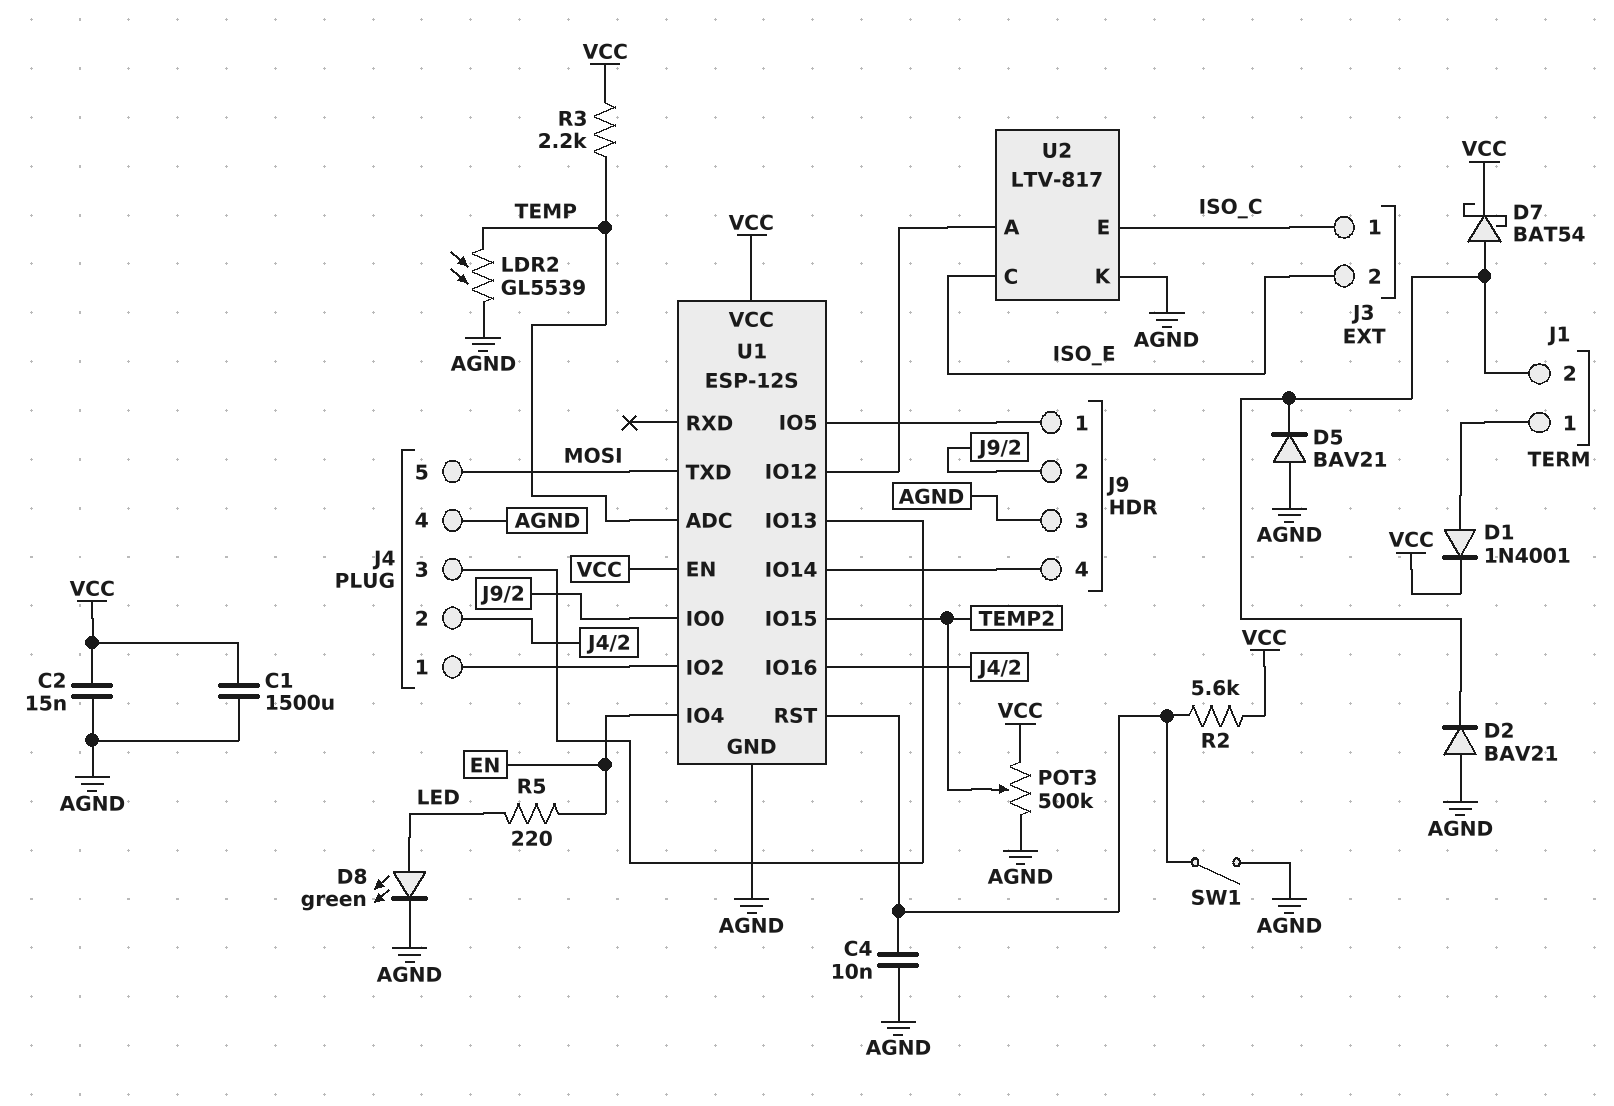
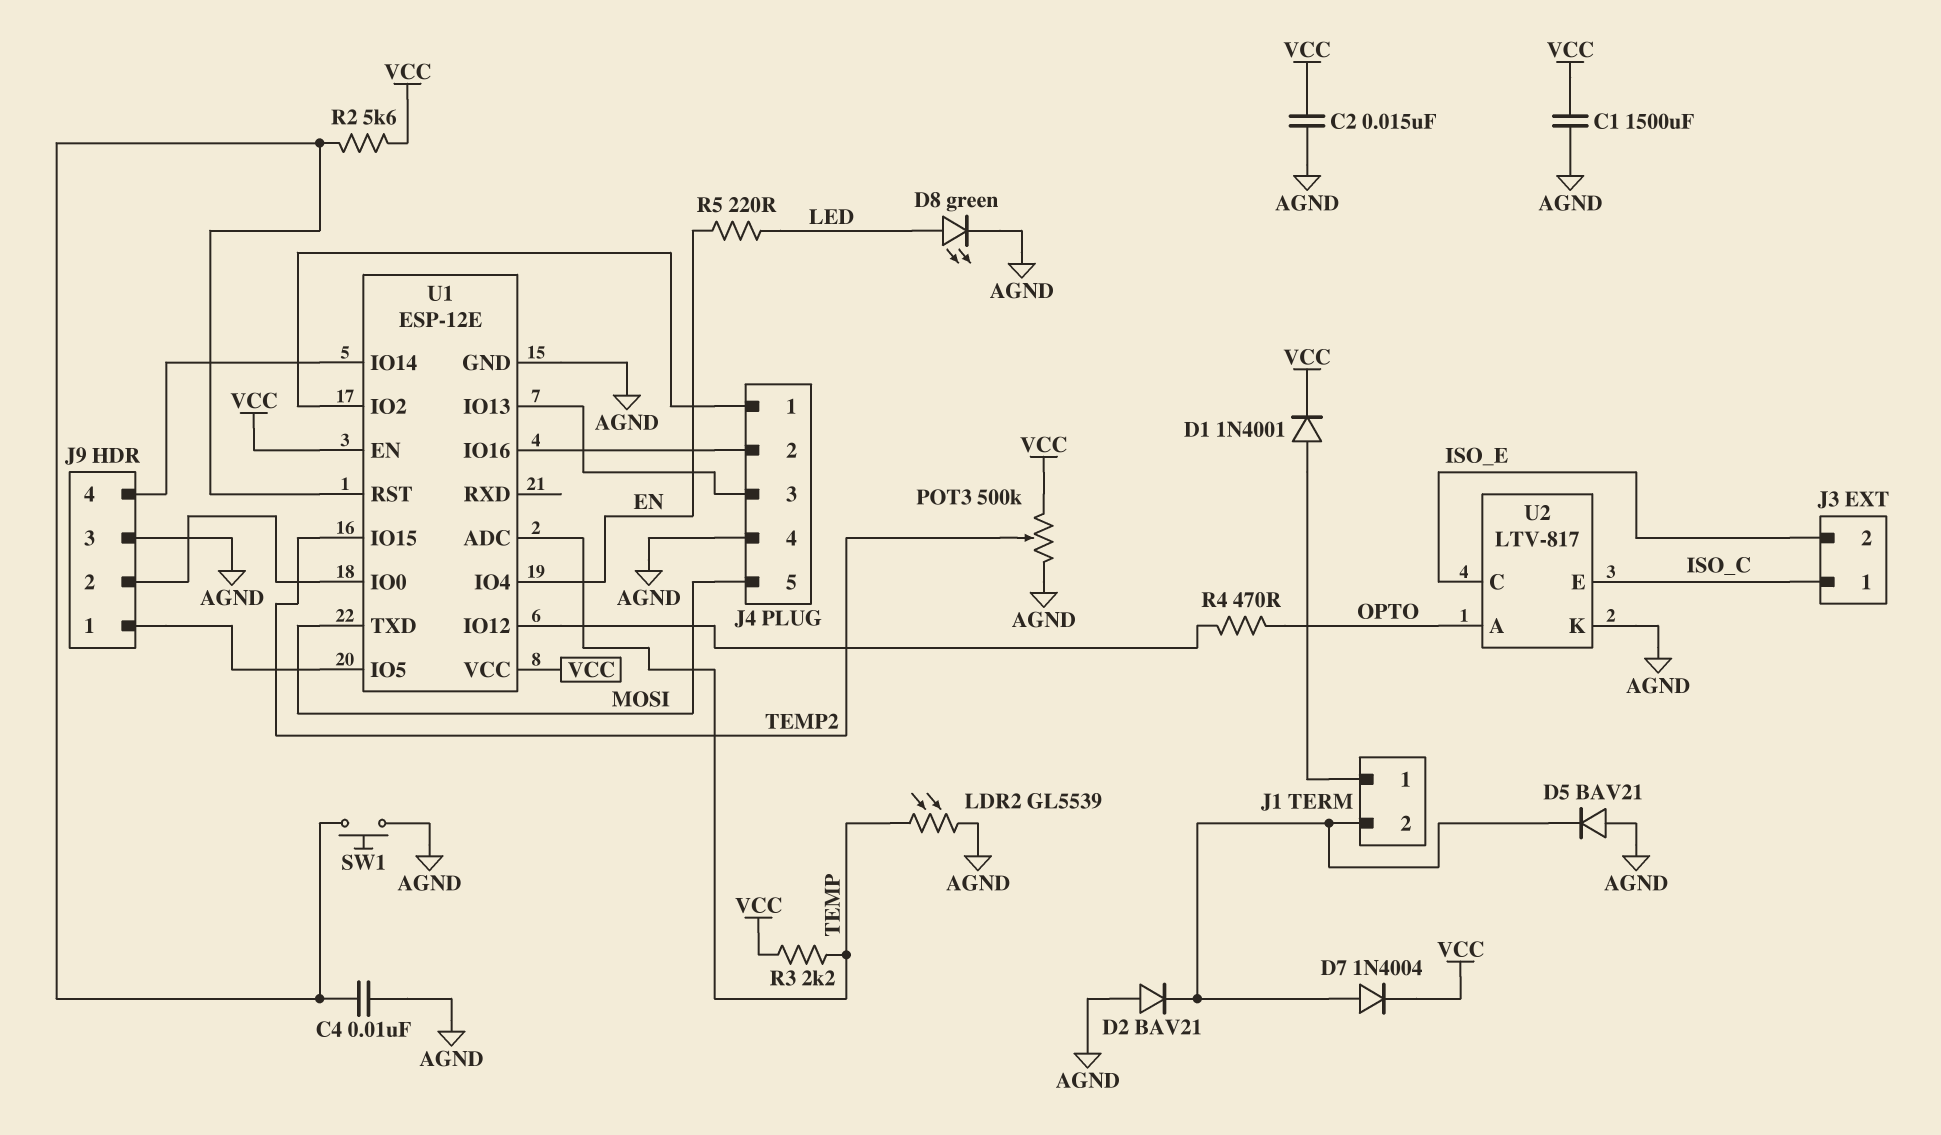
D7: schottky BAT54 (A J1/2, K VCC) -> diode 1N4004 (A J1/2, K VCC)
R4: none -> 470 (OPTO, U1/IO12)
SW1: switch (AGND, U1/RST) -> button (AGND, U1/RST)
U1: ESP-12S -> ESP-12E
U2 pin A: U1/IO12 -> OPTO

